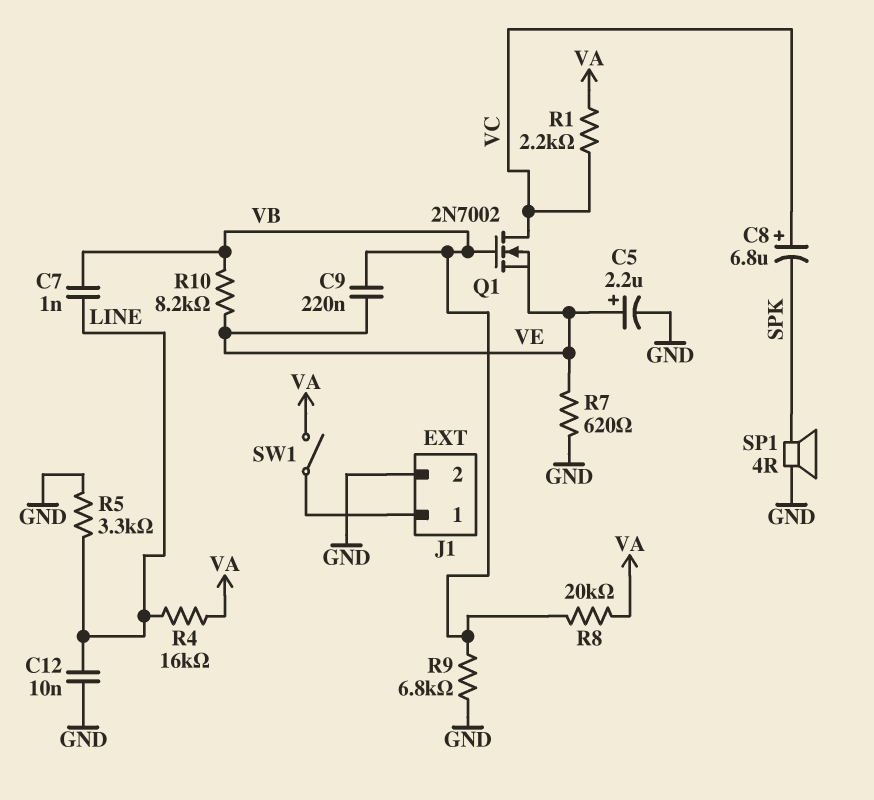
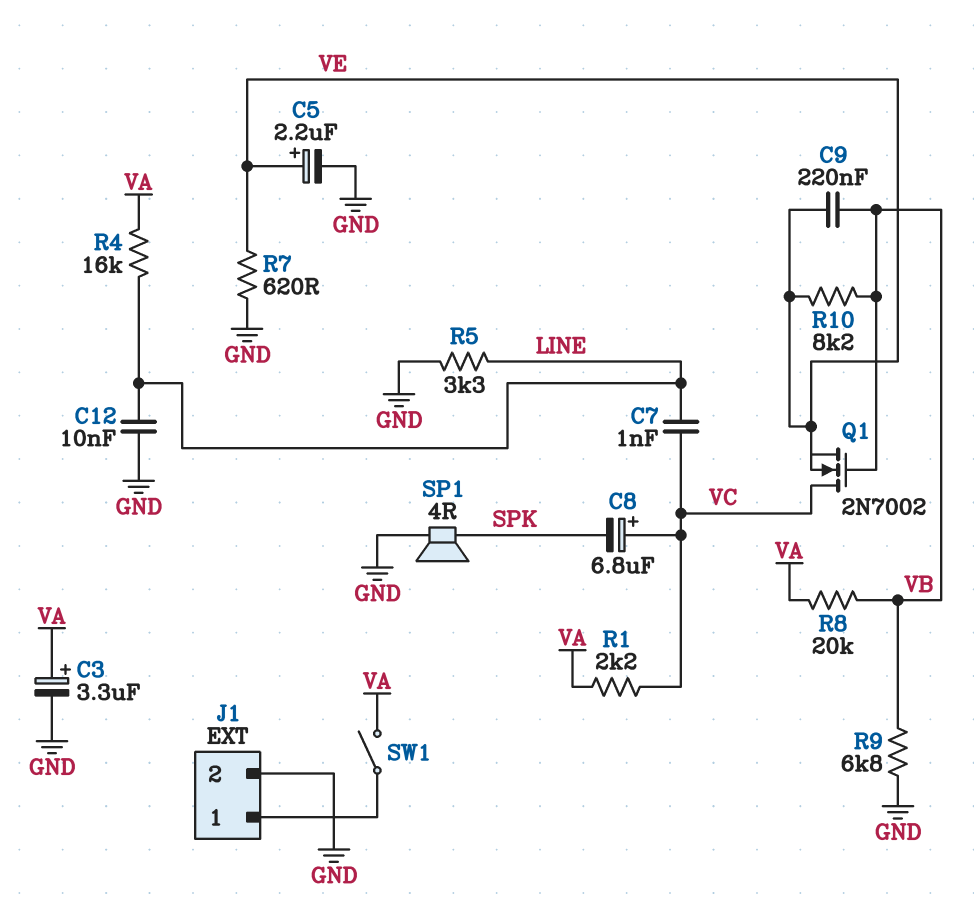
C3: none -> 3.3uF (plus VA, minus GND)
C7: 1nF (LINE, VB) -> 1nF (LINE, VC)

